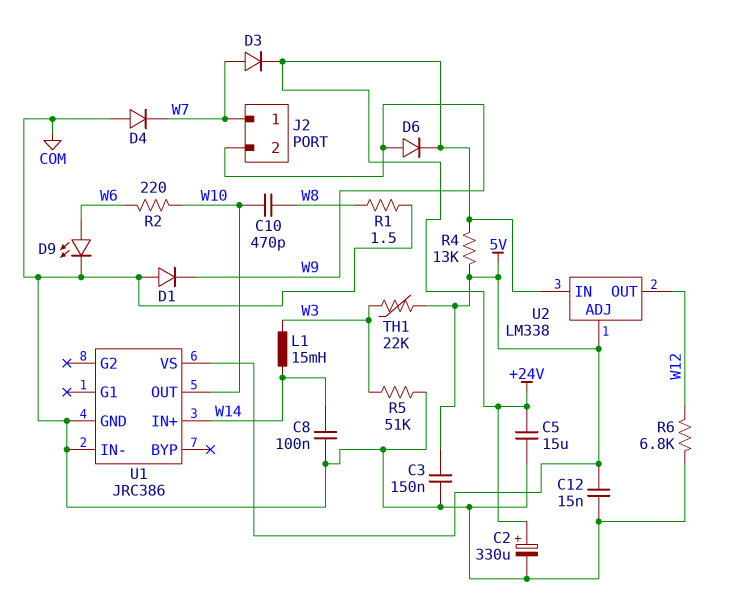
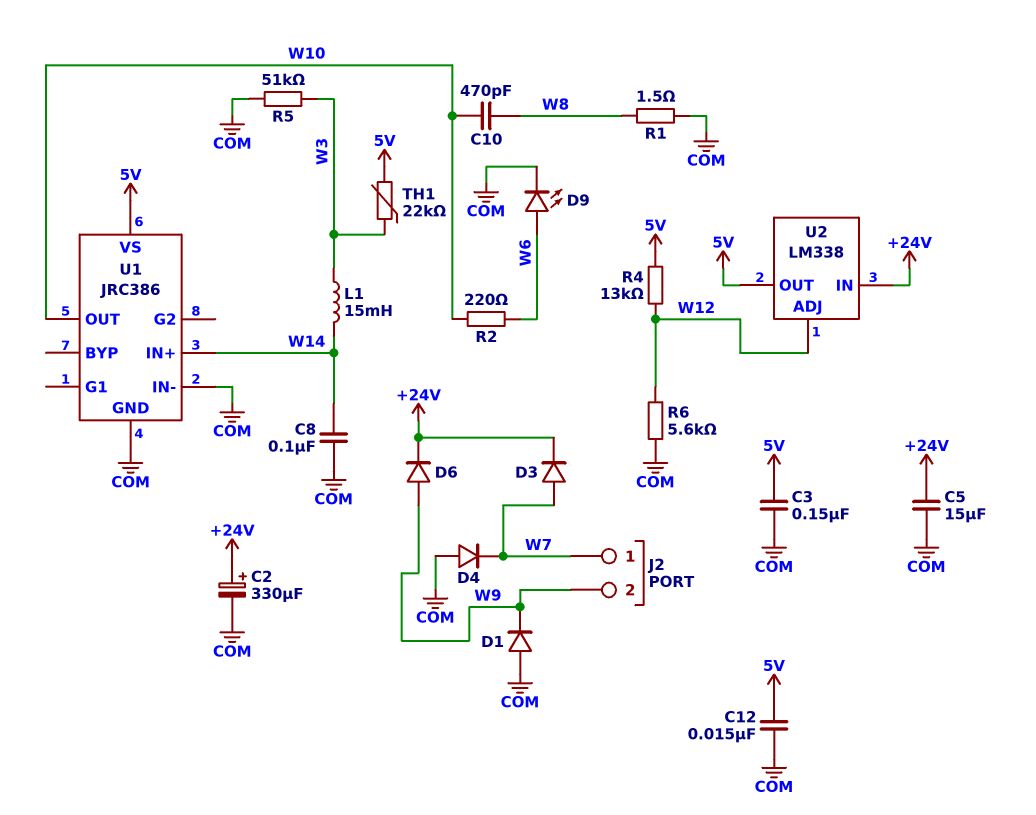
R4: 13k (+24V, 5V) -> 13k (5V, W12)
R6: 6.8k (COM, W12) -> 5.6k (COM, W12)
U2 pin ADJ: 5V -> W12
U2 pin OUT: W12 -> 5V

